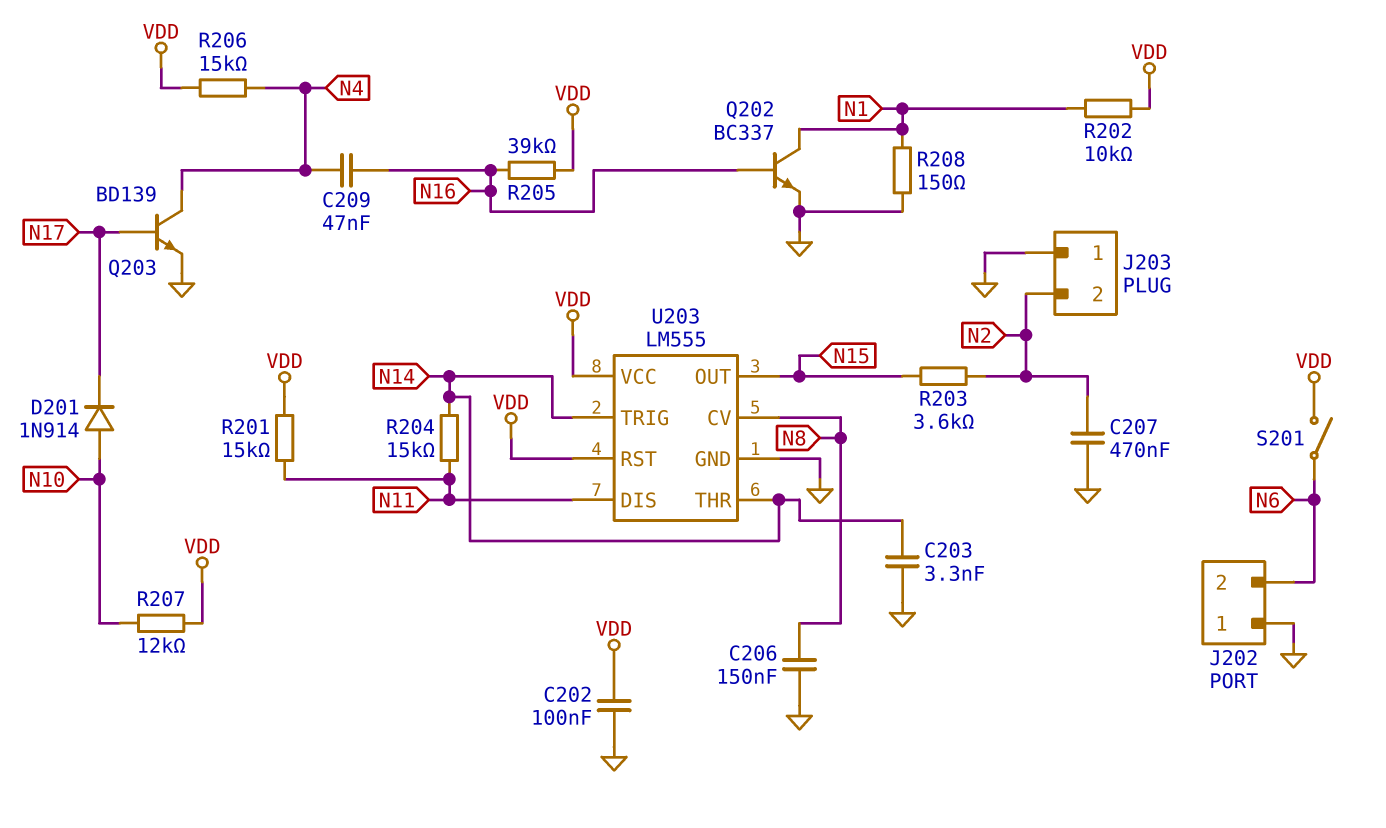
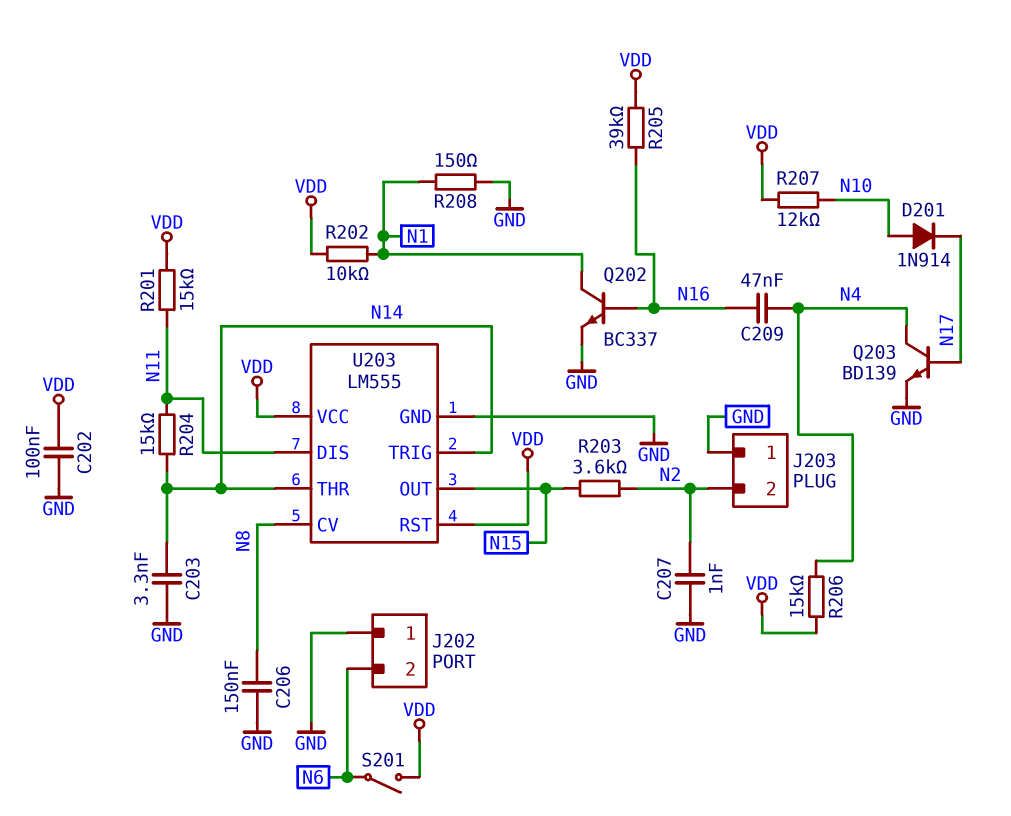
C207: 470nF (GND, N2) -> 1nF (GND, N2)

